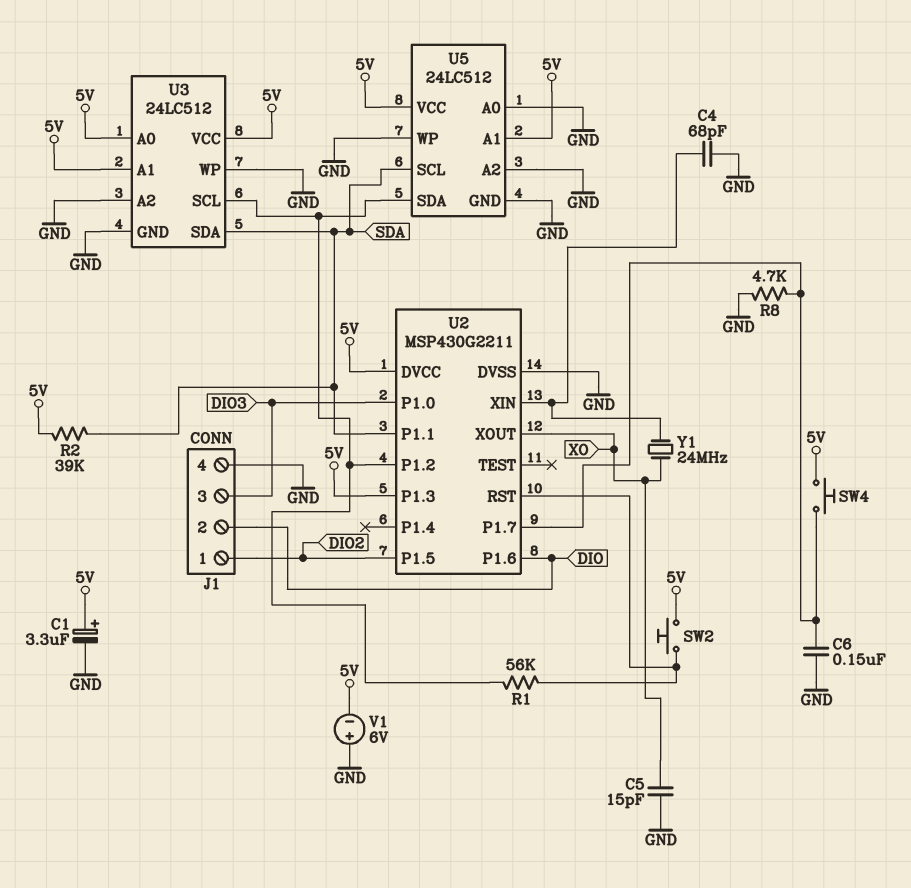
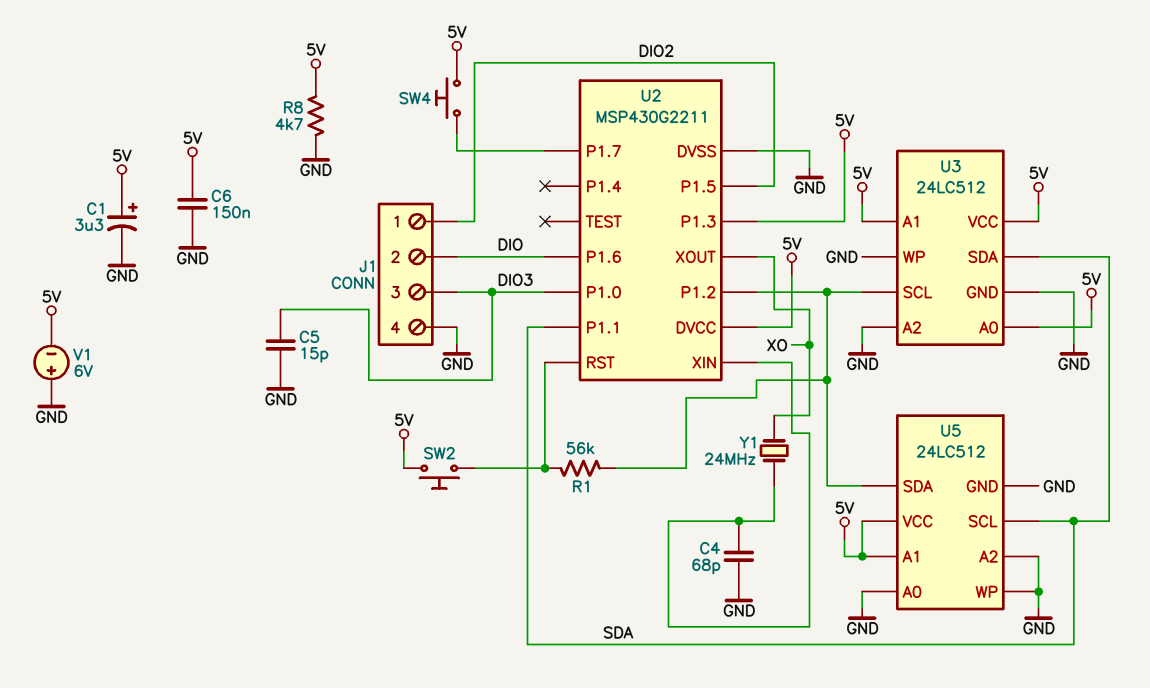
C5: 15pF (GND, XO) -> 15pF (DIO3, GND)
C6: 150nF (GND, U2/P1.7) -> 150nF (5V, GND)
R2: 39k (5V, SDA) -> none
R8: 4.7k (GND, U2/P1.7) -> 4.7k (5V, GND)

